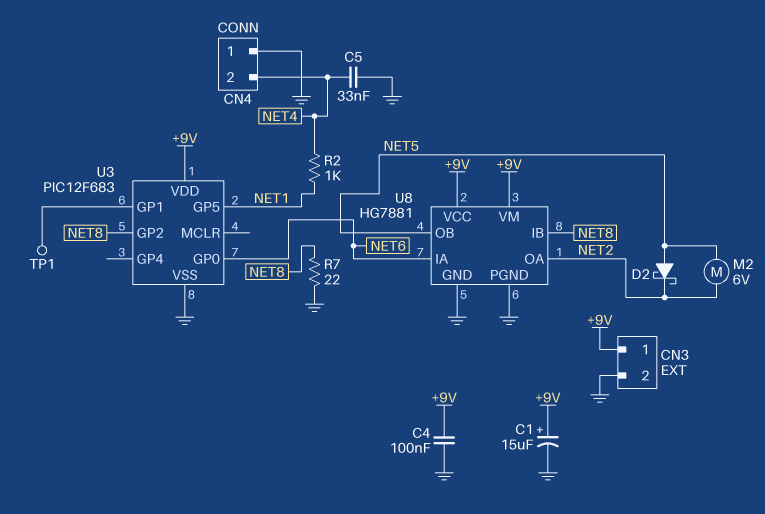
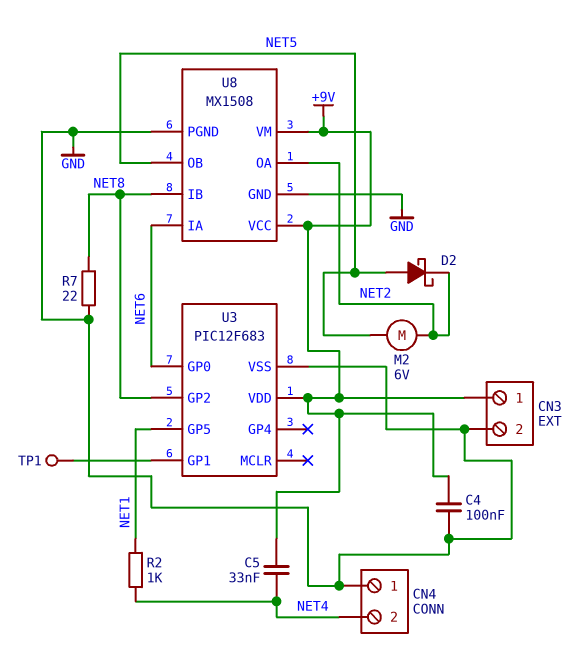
C1: 15uF (plus +9V, minus GND) -> none
C5: 33nF (GND, NET4) -> 33nF (+9V, NET4)
U8: HG7881 -> MX1508

